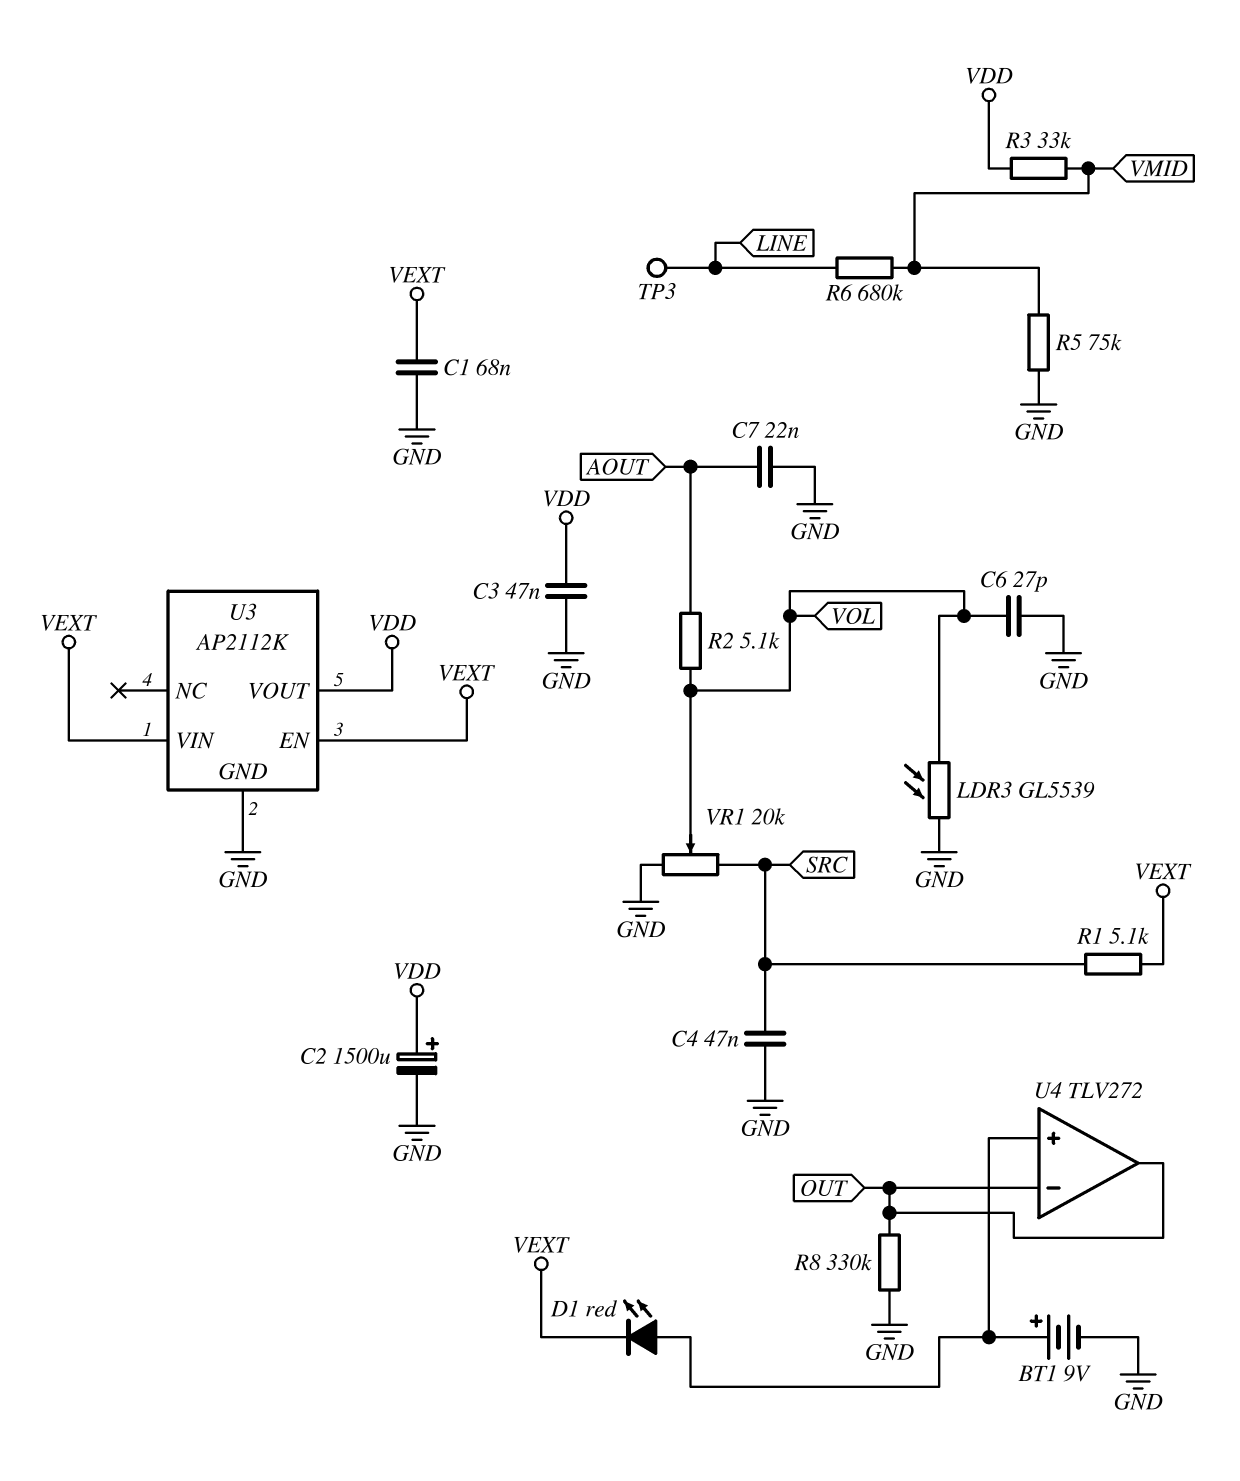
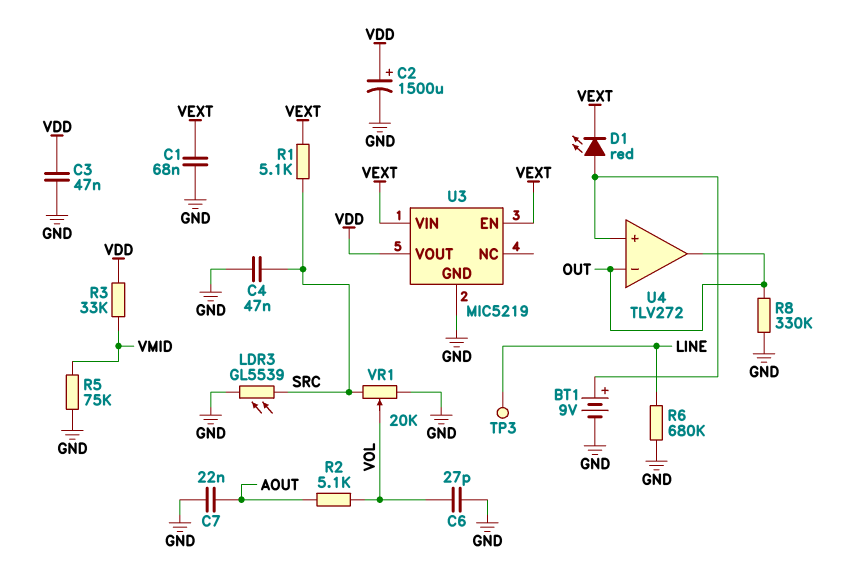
LDR3: GL5539 (GND, VOL) -> GL5539 (GND, SRC)
R6: 680k (LINE, VMID) -> 680k (GND, LINE)
U3: AP2112K -> MIC5219

